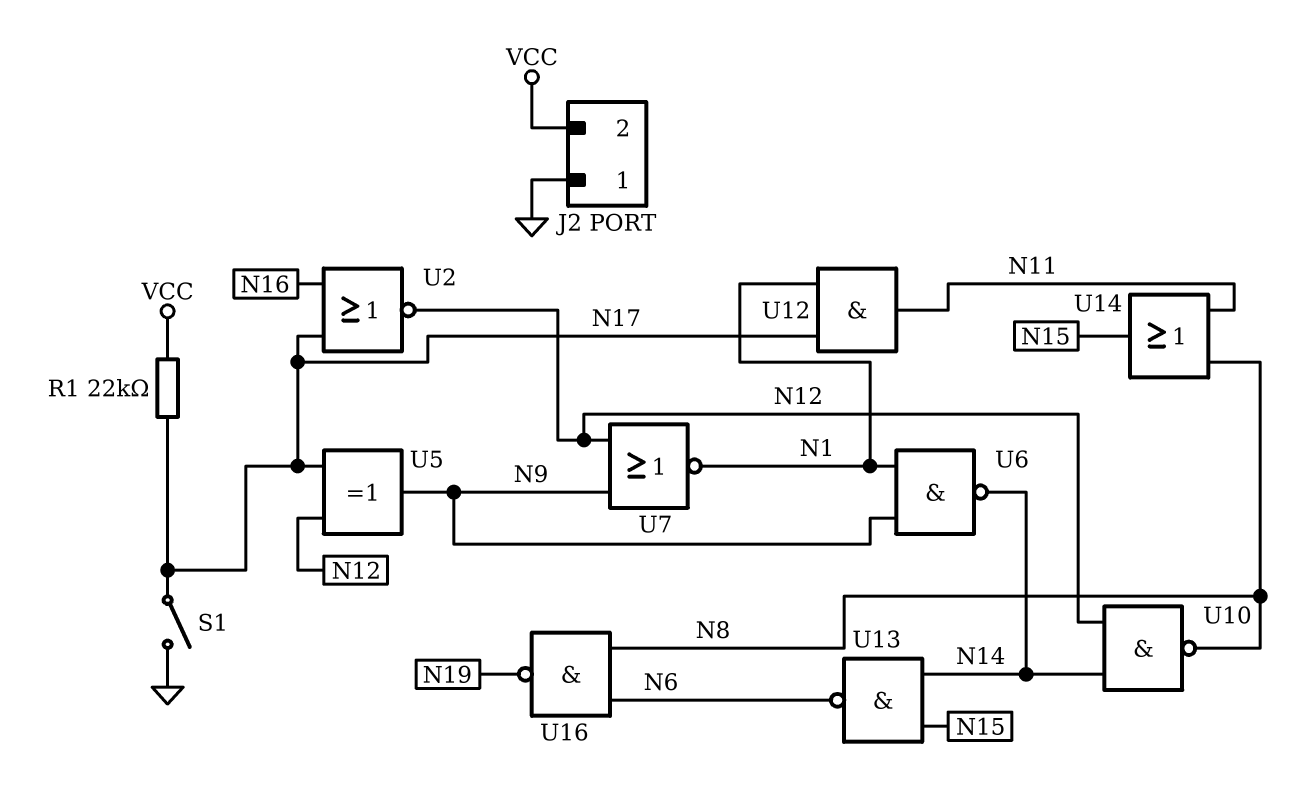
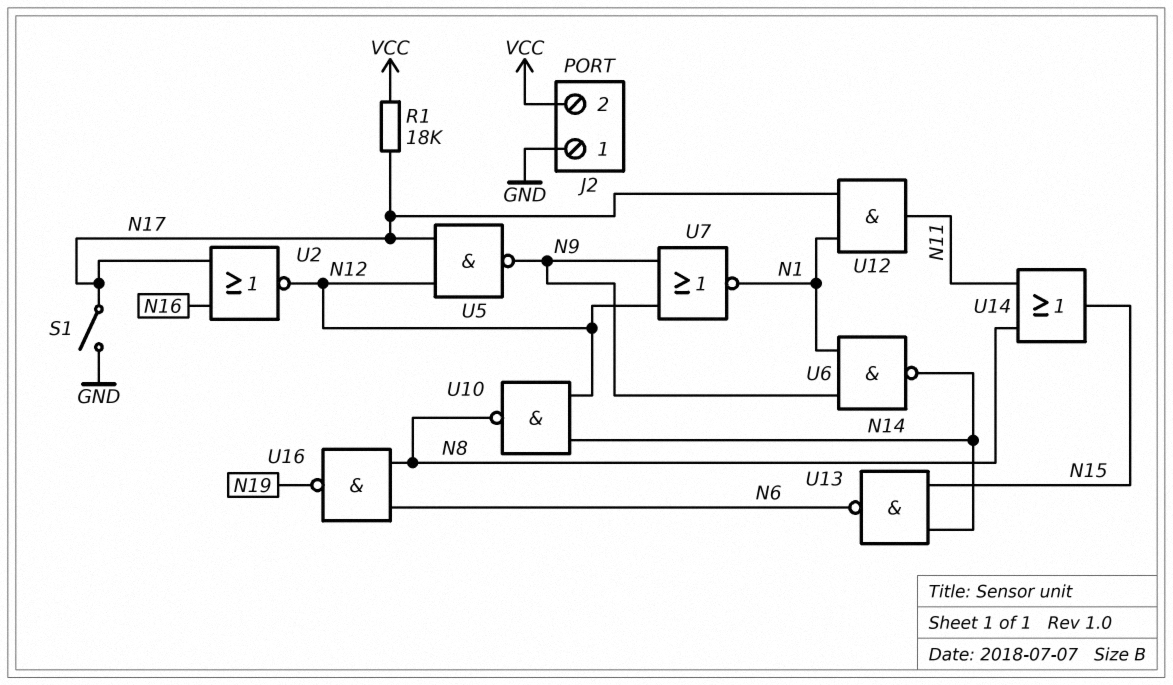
R1: 22k (N17, VCC) -> 18k (N17, VCC)
U5: XOR (in N12, in N17, out N9) -> NAND (in N12, in N17, out N9)

